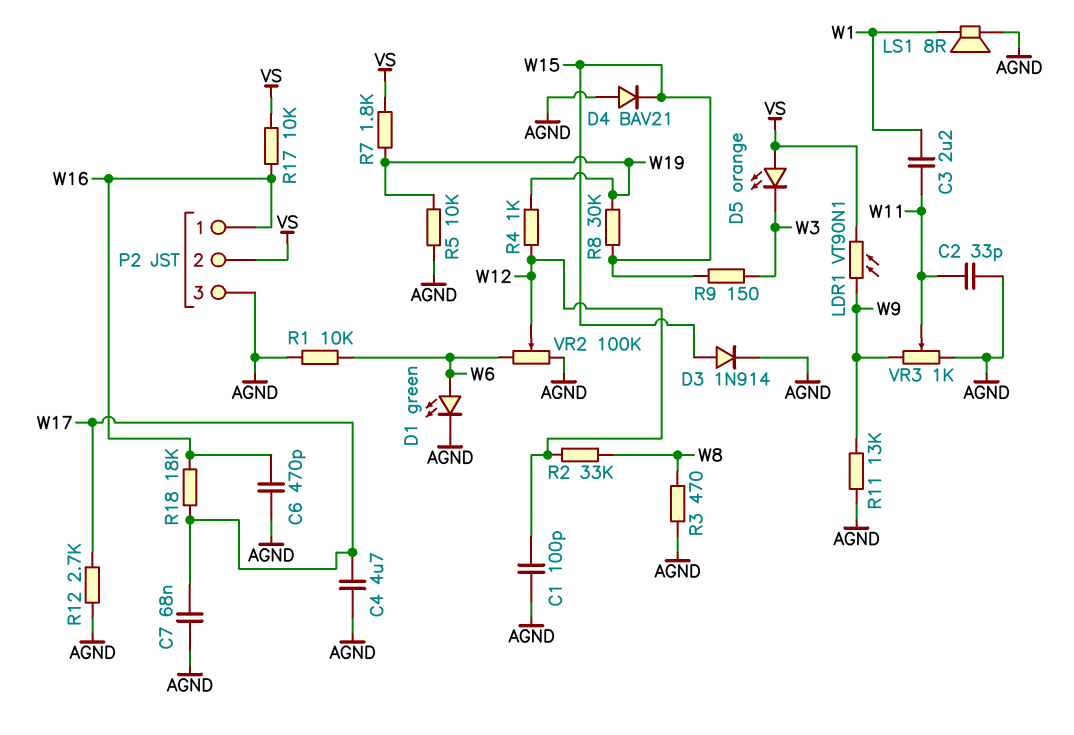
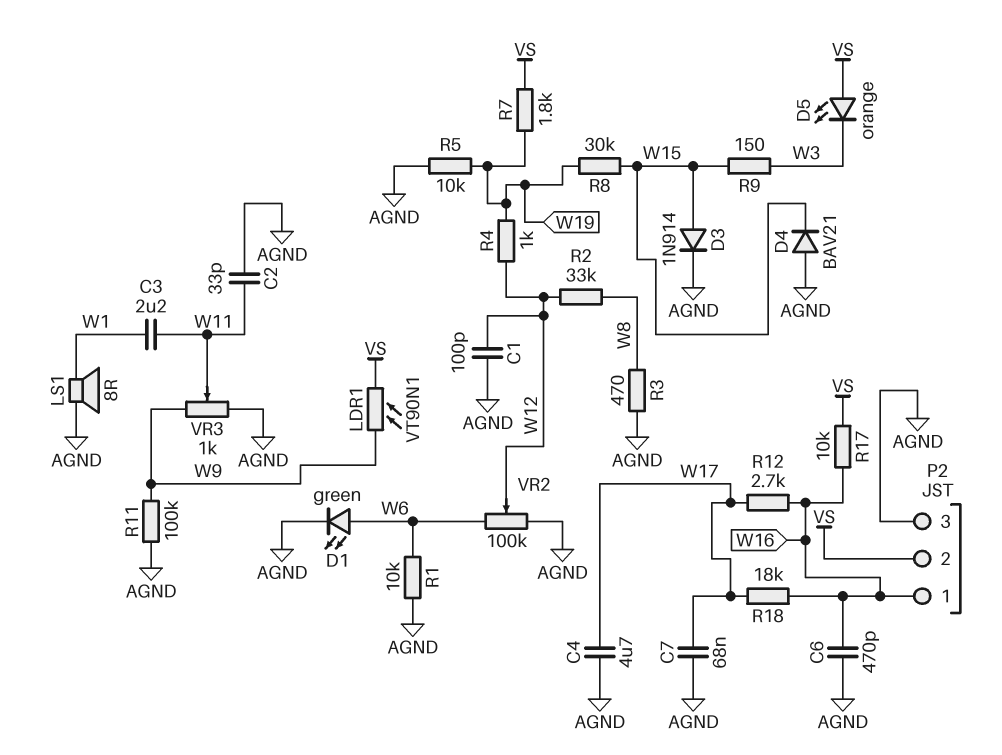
R11: 13k (AGND, W9) -> 100k (AGND, W9)
R12: 2.7k (AGND, W17) -> 2.7k (W16, W17)

